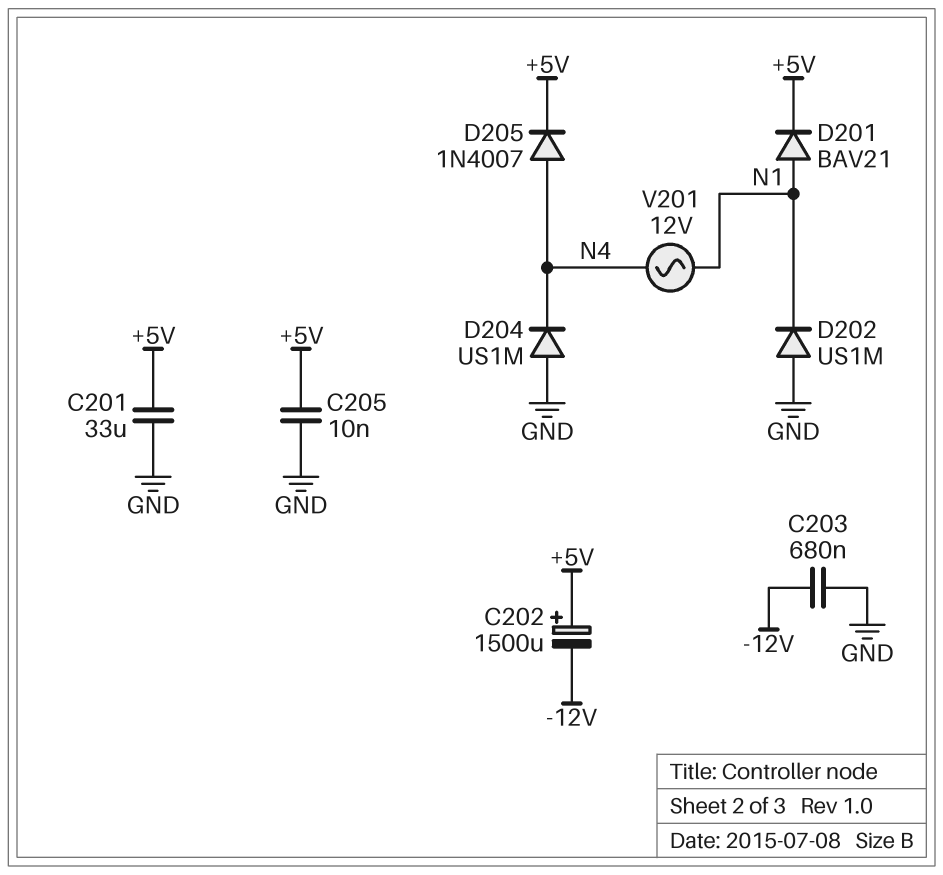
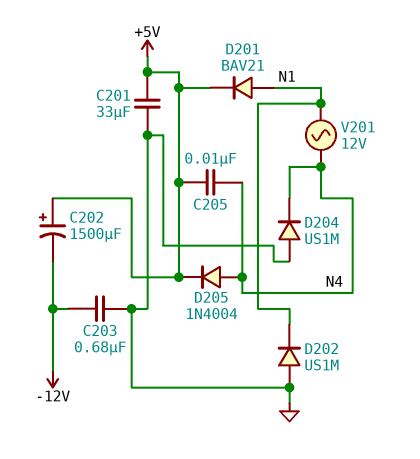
C205: 10nF (+5V, GND) -> 10nF (+5V, N4)
D205: diode 1N4007 (A N4, K +5V) -> diode 1N4004 (A N4, K +5V)

